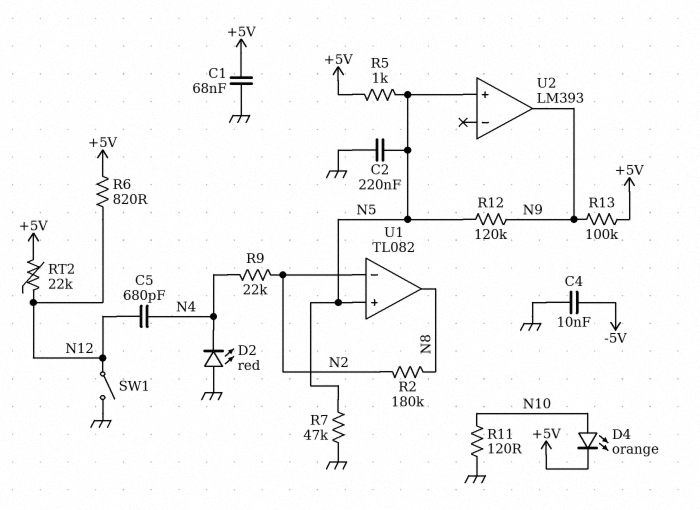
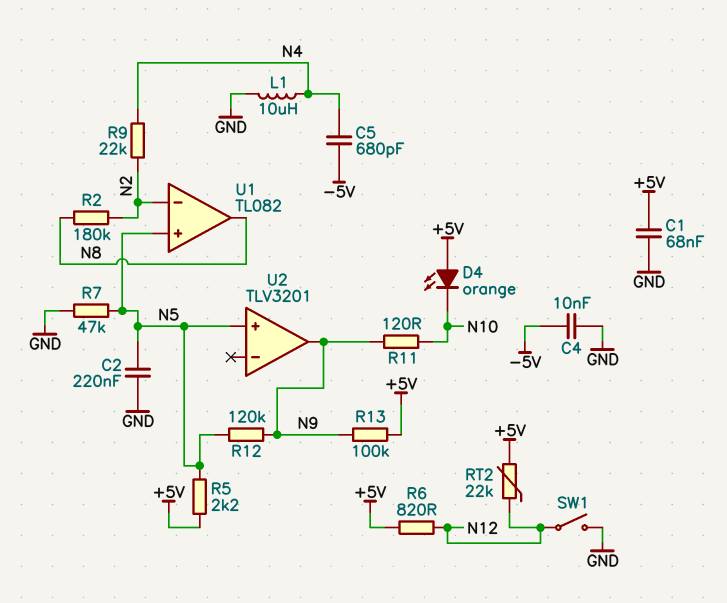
C5: 680pF (N4, N12) -> 680pF (-5V, N4)
D2: LED red (A GND, K N4) -> none
D4: LED orange (A N10, K +5V) -> LED orange (A +5V, K N10)
L1: none -> 10uH (GND, N4)
R5: 1k (+5V, N5) -> 2.2k (+5V, N5)
R11: 120 (GND, N10) -> 120 (N9, N10)
U2: LM393 -> TLV3201

